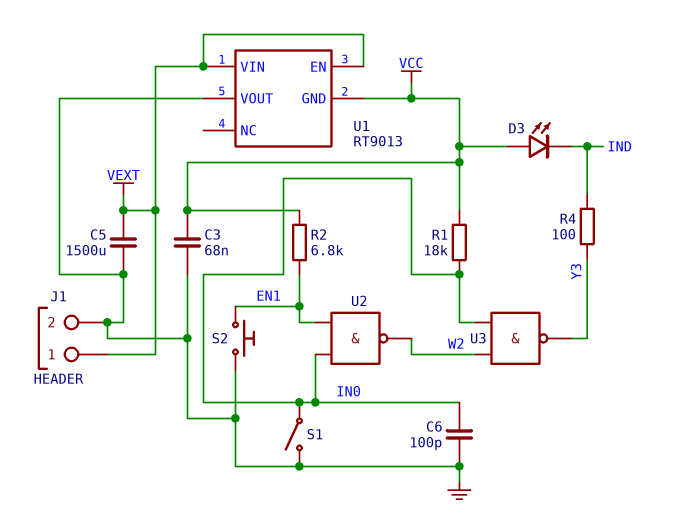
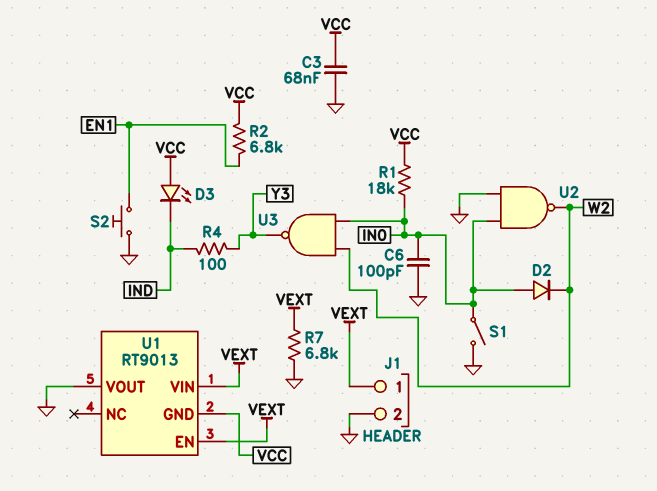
C5: 1500uF (GND, VEXT) -> none
D2: none -> diode (A IN0, K W2)
R7: none -> 6.8k (GND, VEXT)
U2: NAND (in EN1, in IN0, out W2) -> NAND (in GND, in IN0, out W2)

